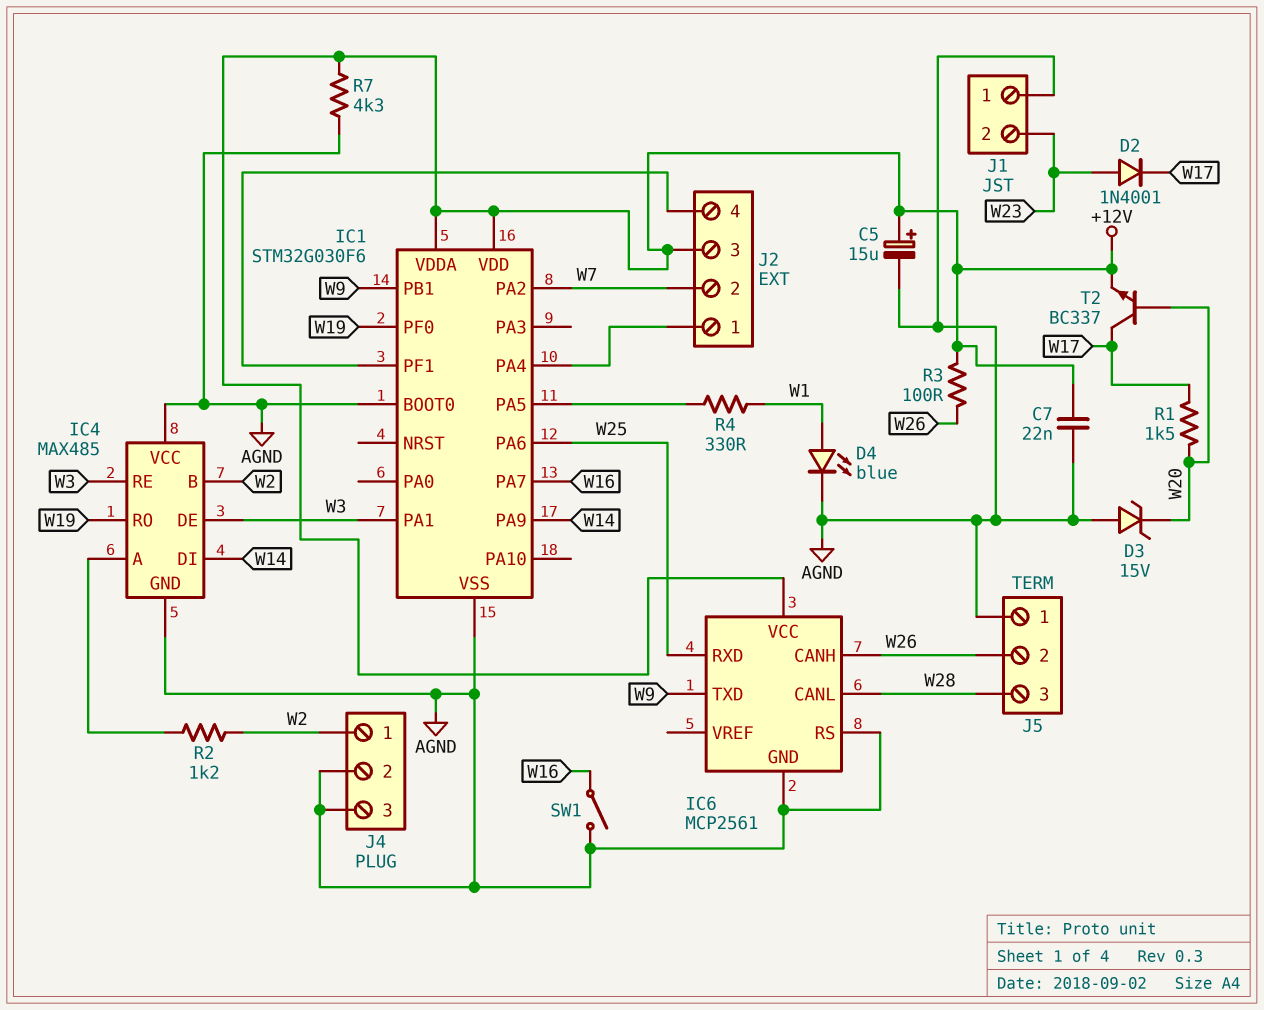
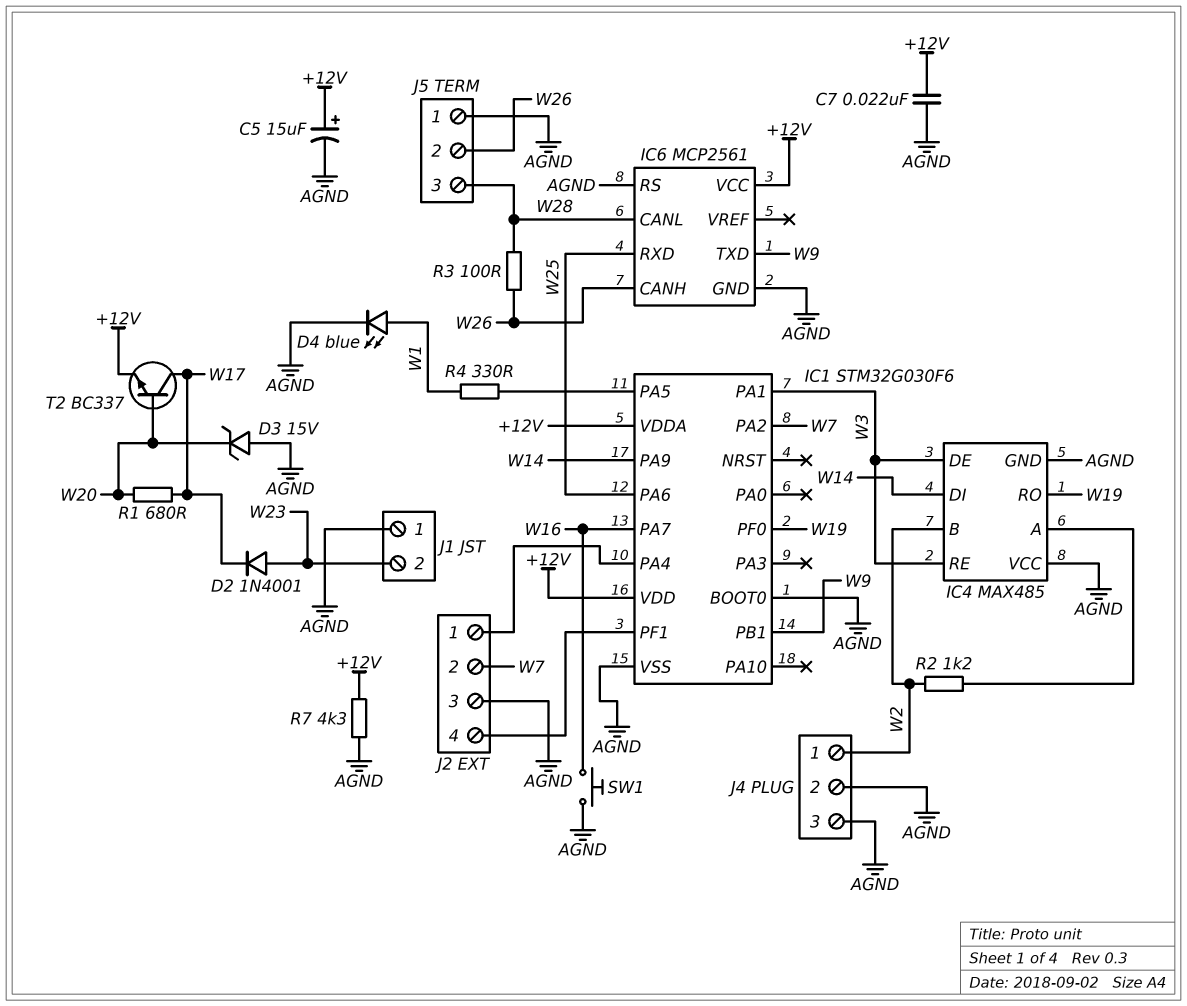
J2 pin 3: +12V -> AGND
R1: 1.5k (W17, W20) -> 680 (W17, W20)
R3: 100 (+12V, W26) -> 100 (W26, W28)
SW1: switch (AGND, W16) -> button (AGND, W16)

